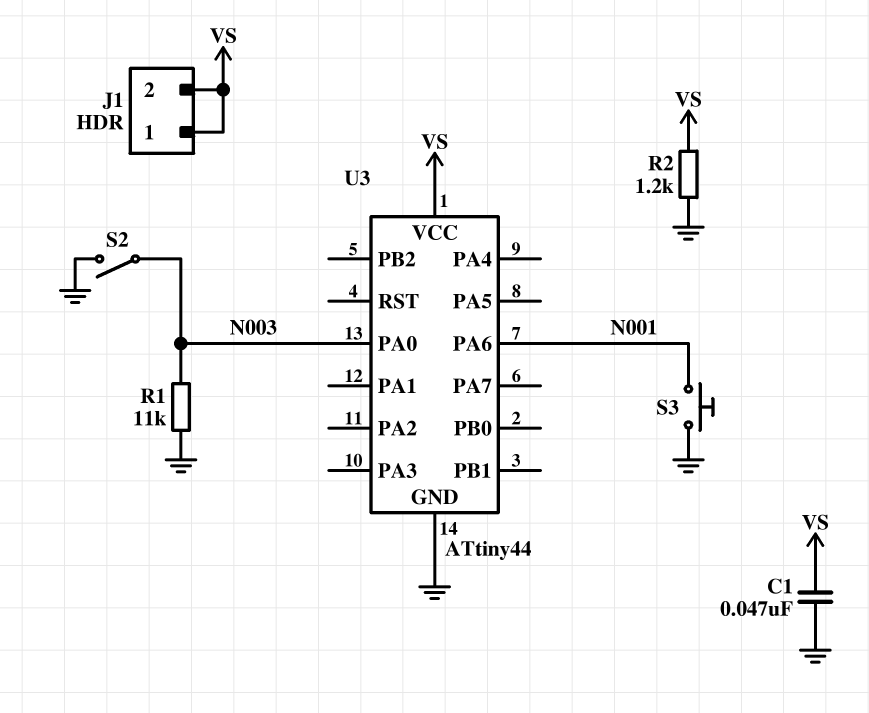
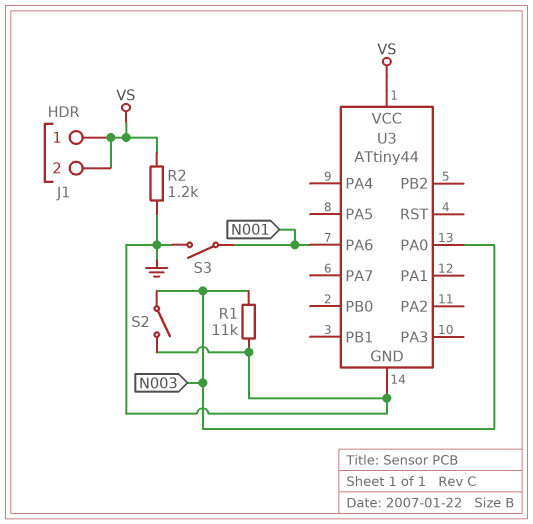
C1: 47nF (GND, VS) -> none
S3: button (GND, N001) -> switch (GND, N001)

